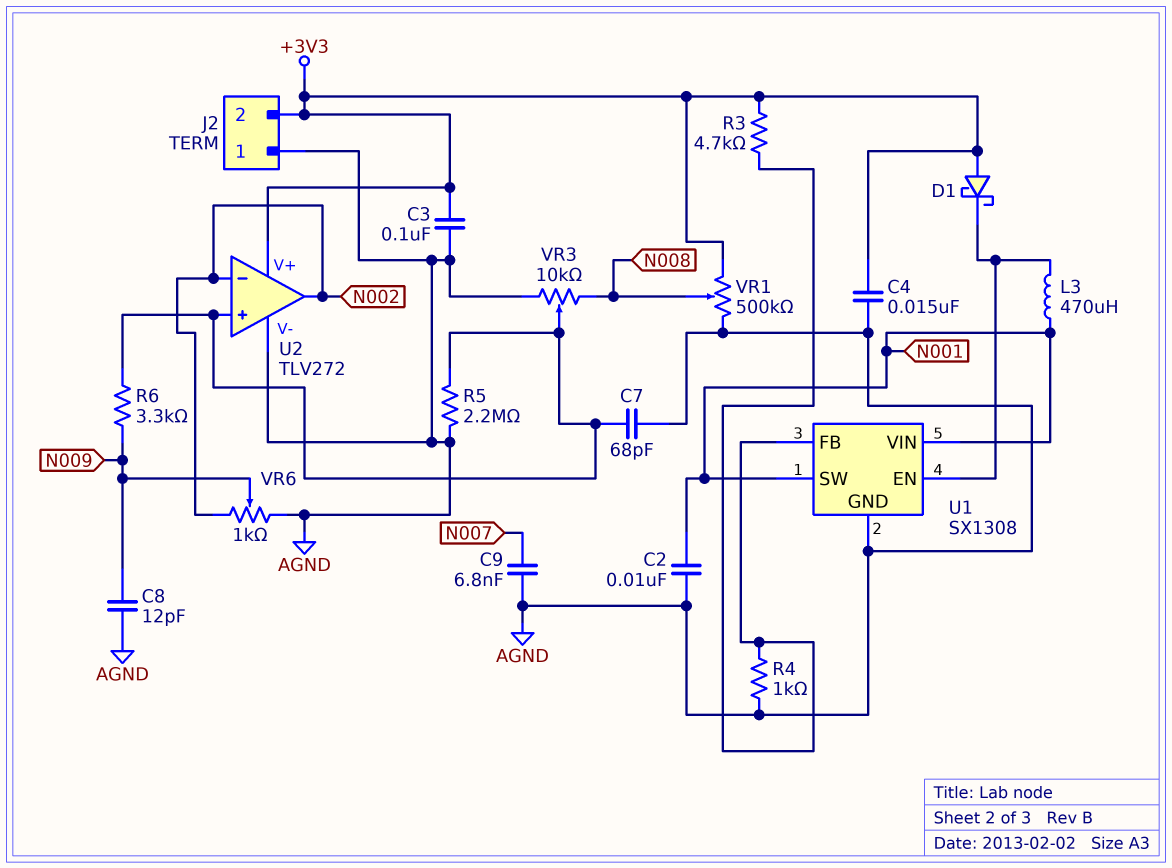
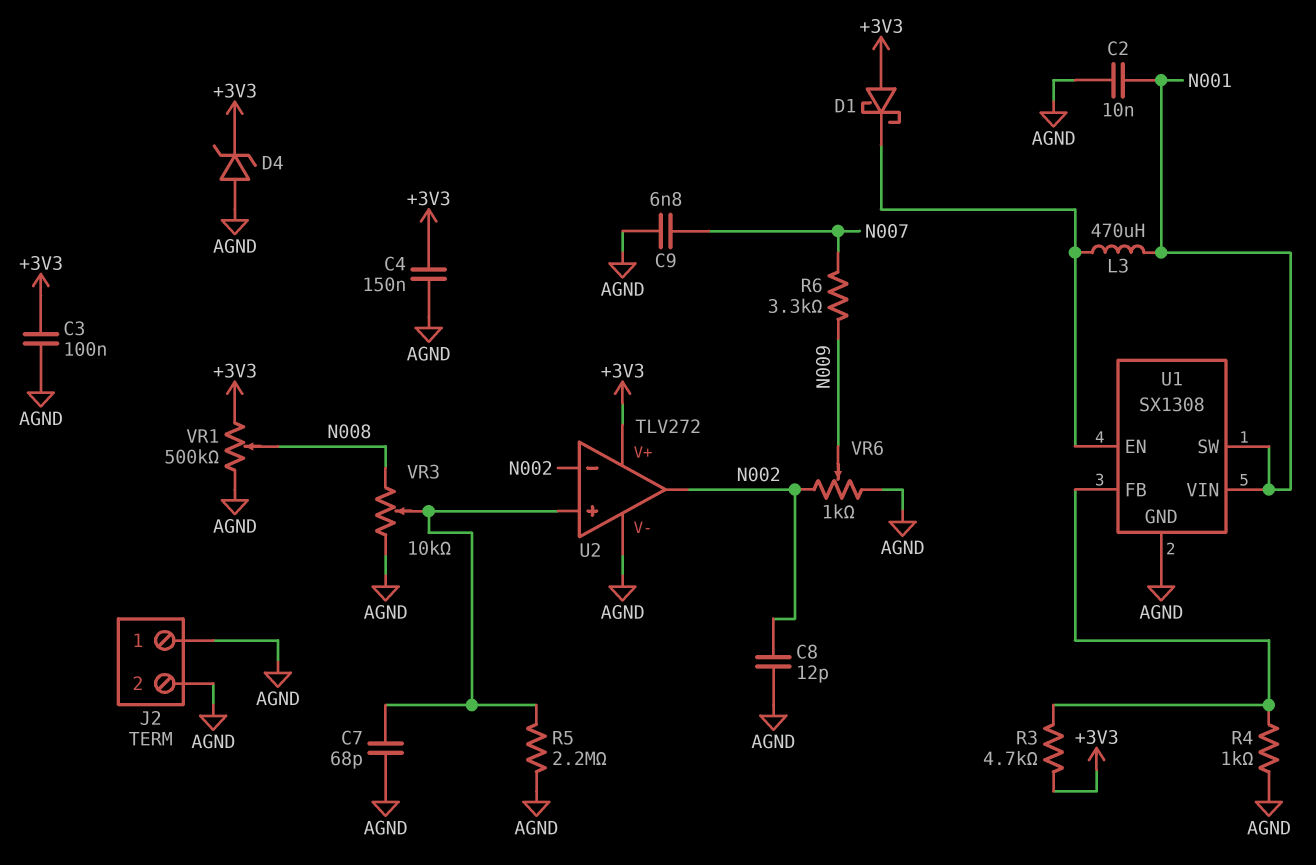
C4: 15nF (+3V3, AGND) -> 150nF (+3V3, AGND)
C8: 12pF (AGND, N009) -> 12pF (AGND, N002)
D4: none -> zener (A AGND, K +3V3)
J2 pin 2: +3V3 -> AGND
R6: 3.3k (N009, U2/in+) -> 3.3k (N007, N009)

